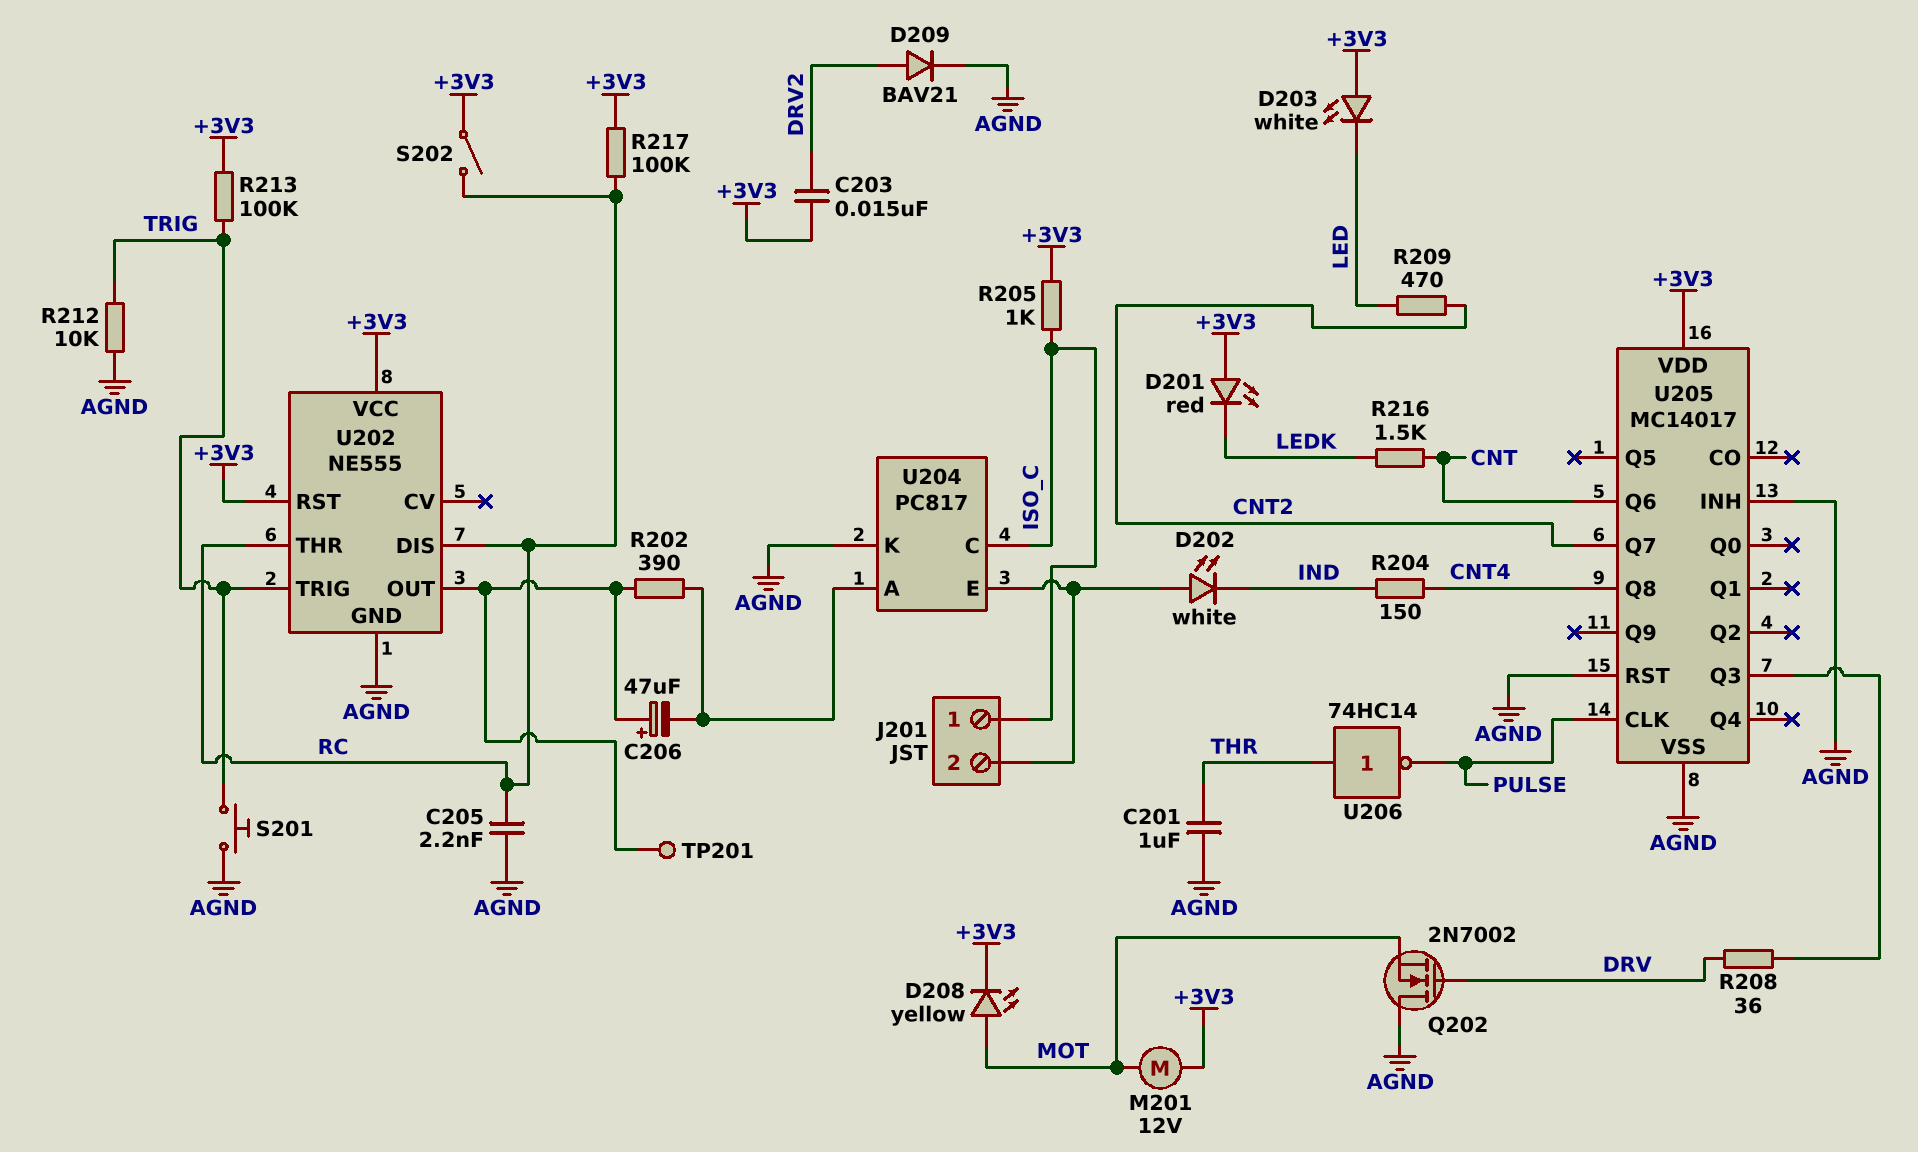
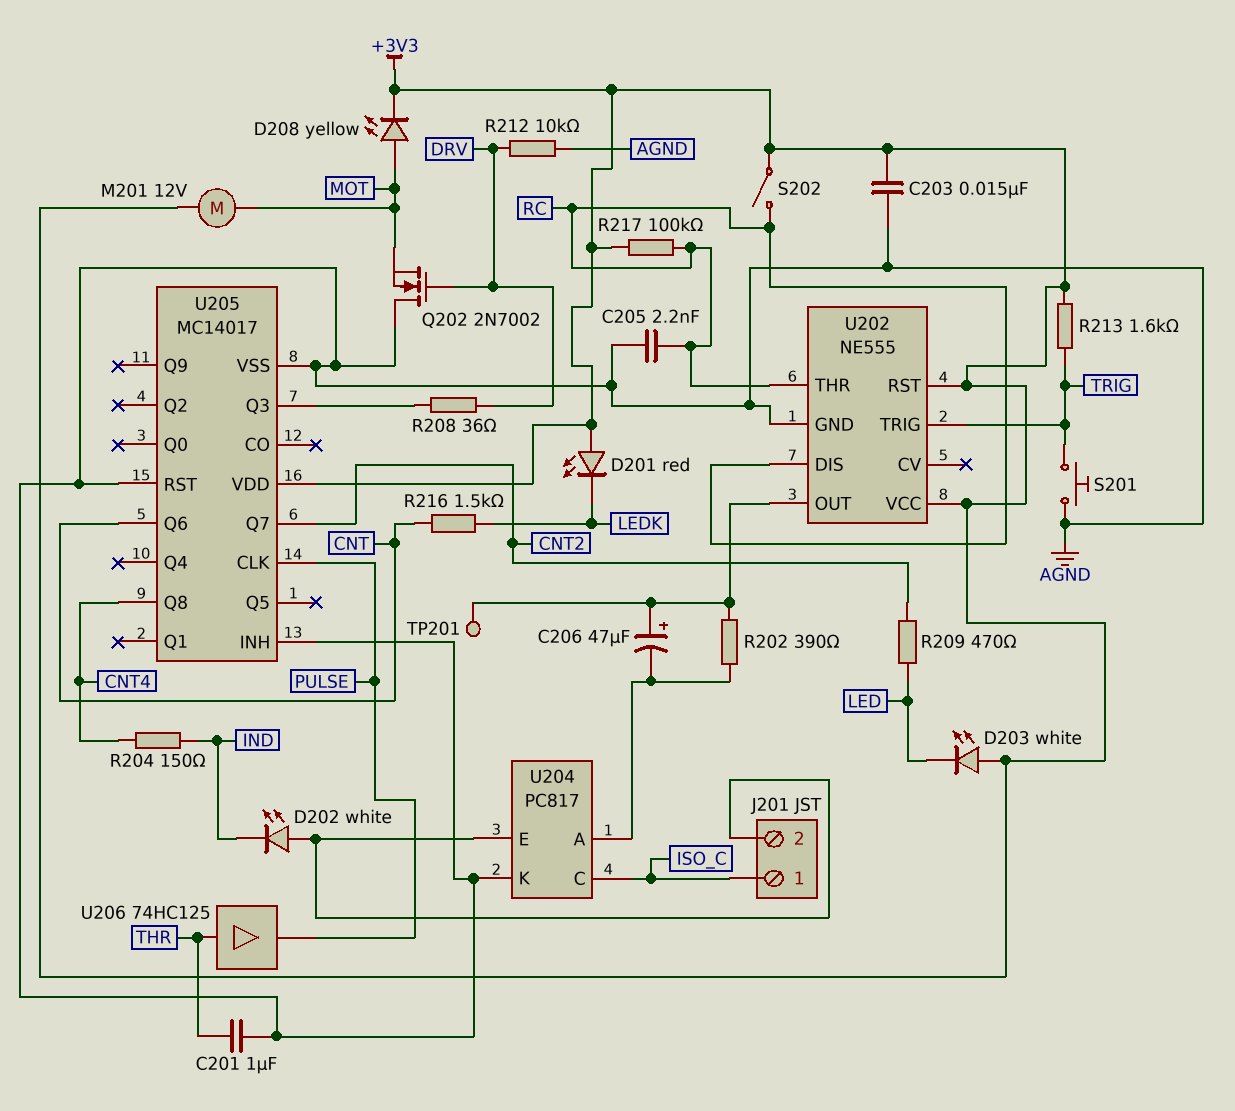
C203: 15nF (+3V3, DRV2) -> 15nF (+3V3, AGND)
D209: diode BAV21 (A DRV2, K AGND) -> none
R205: 1k (+3V3, ISO_C) -> none
R212: 10k (AGND, TRIG) -> 10k (AGND, DRV)
R213: 100k (+3V3, TRIG) -> 1.6k (+3V3, TRIG)
U206: NOT 74HC14 (in THR, out PULSE) -> buffer 74HC125 (in THR, out PULSE)

